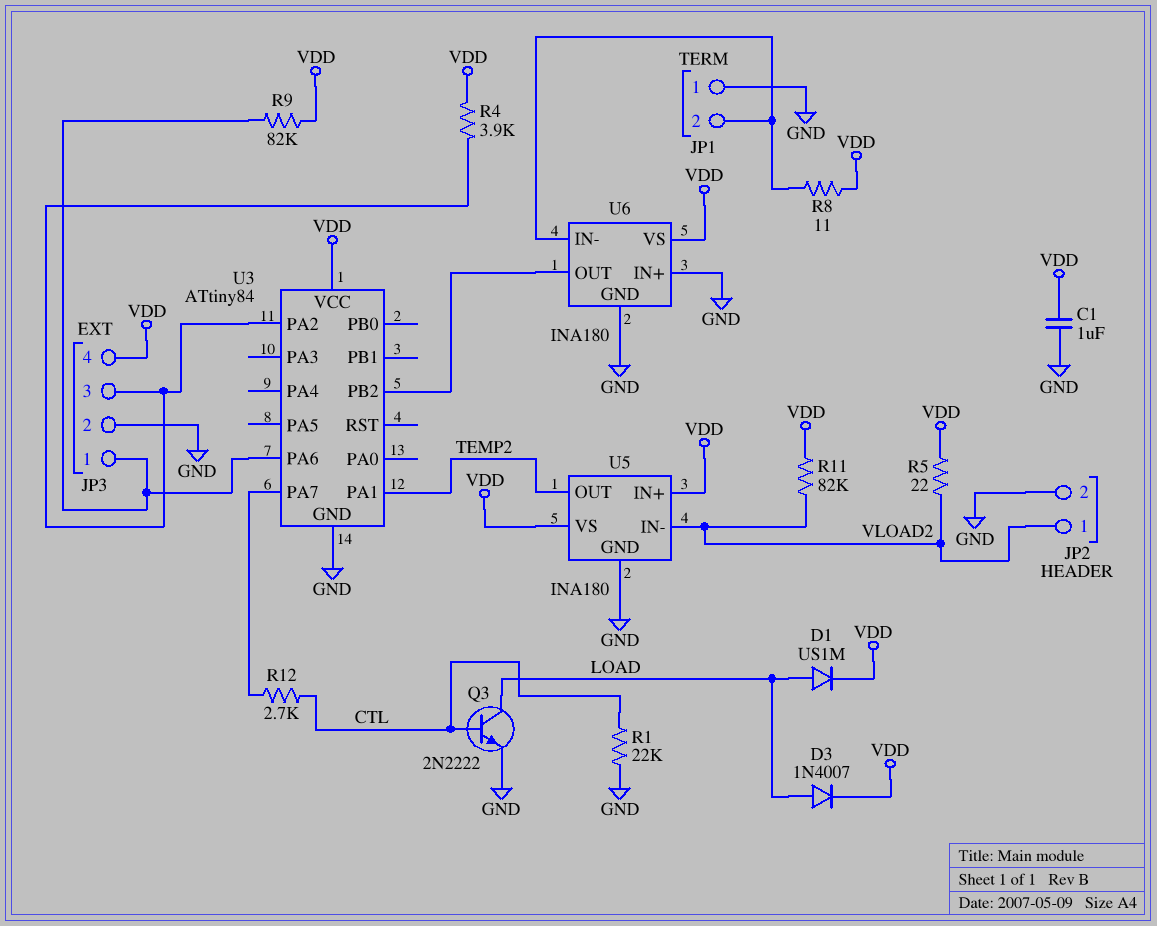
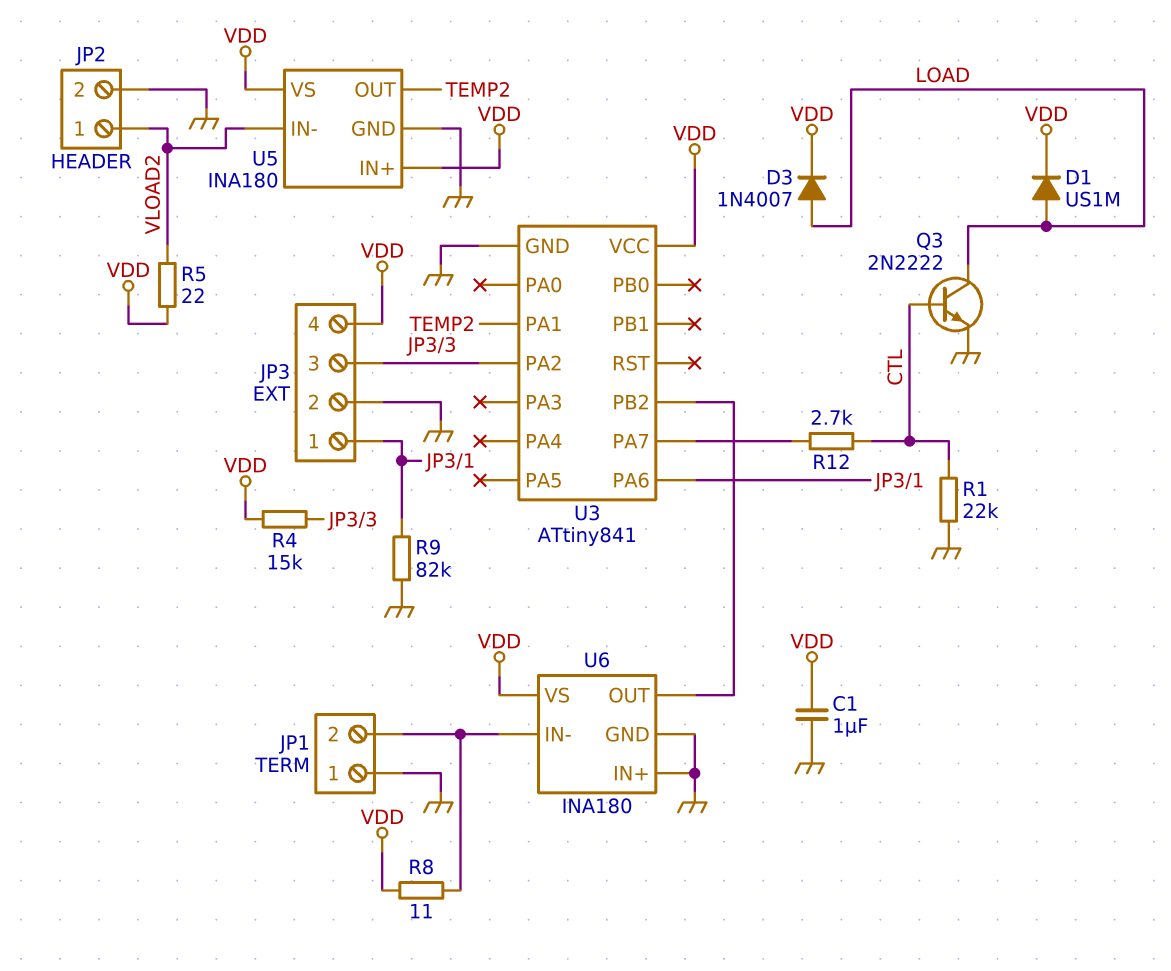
R4: 3.9k (JP3/3, VDD) -> 15k (JP3/3, VDD)
R9: 82k (JP3/1, VDD) -> 82k (GND, JP3/1)
R11: 82k (VDD, VLOAD2) -> none
U3: ATtiny84 -> ATtiny841

